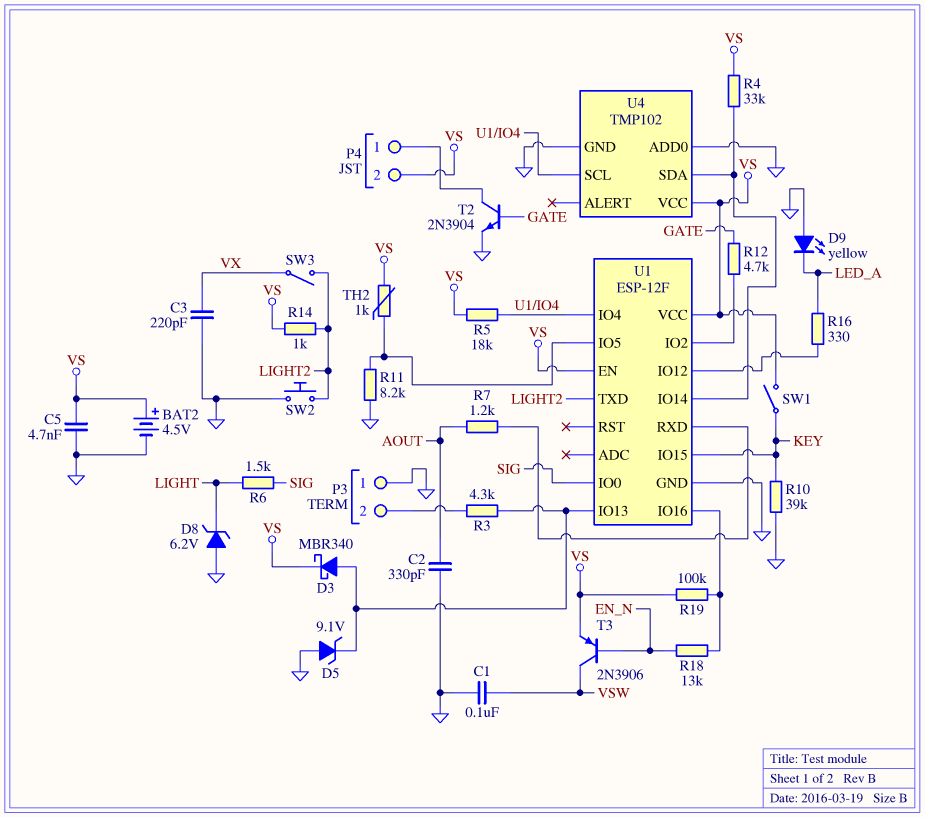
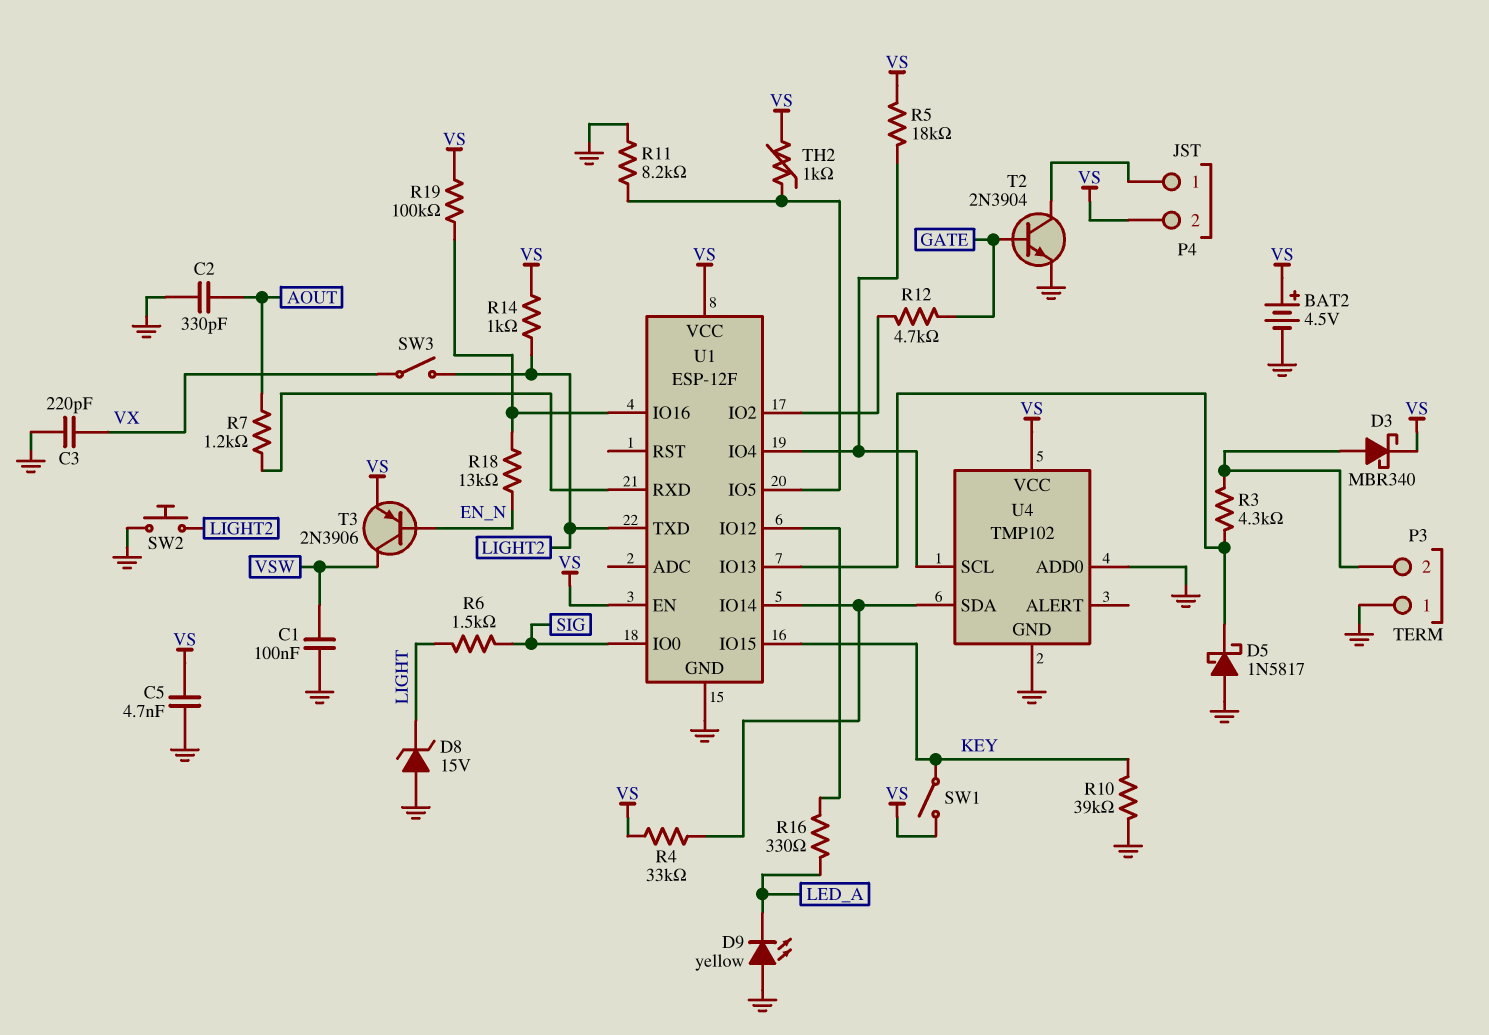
D3: schottky MBR340 (A U1/IO13, K VS) -> schottky MBR340 (A P3/2, K VS)
D5: zener 9.1V (A GND, K U1/IO13) -> schottky 1N5817 (A GND, K U1/IO13)
D8: zener 6.2V (A GND, K LIGHT) -> zener 15V (A GND, K LIGHT)

